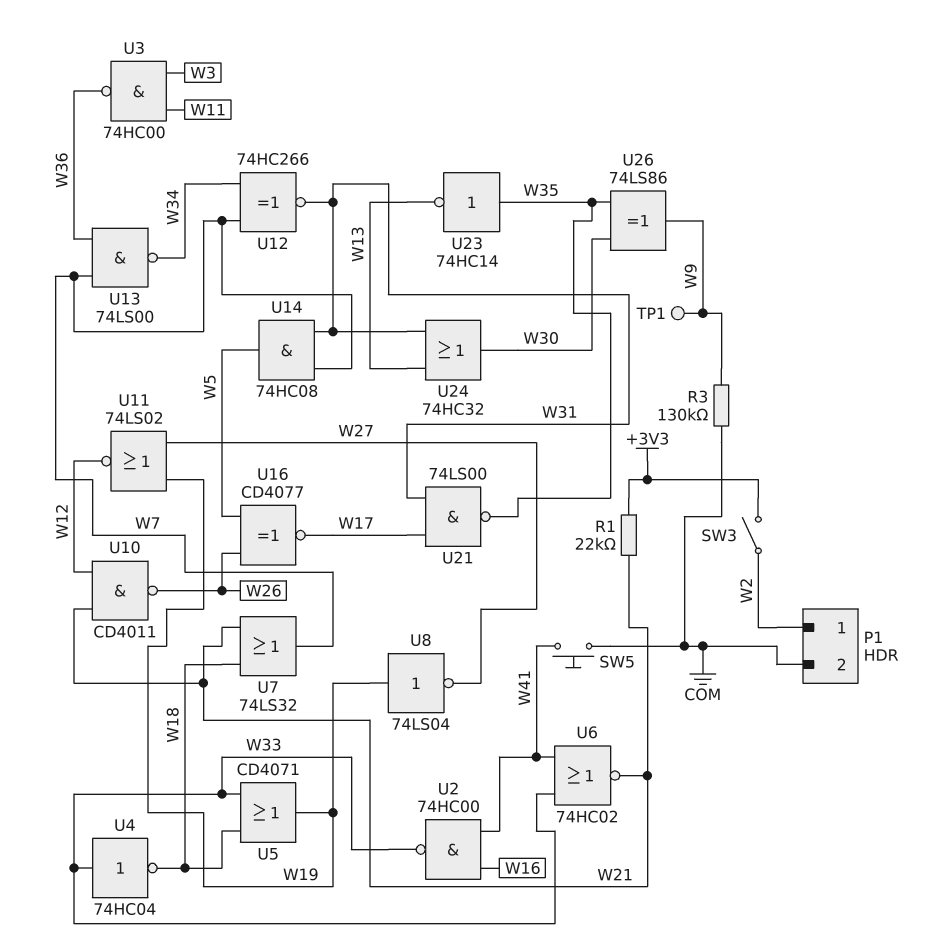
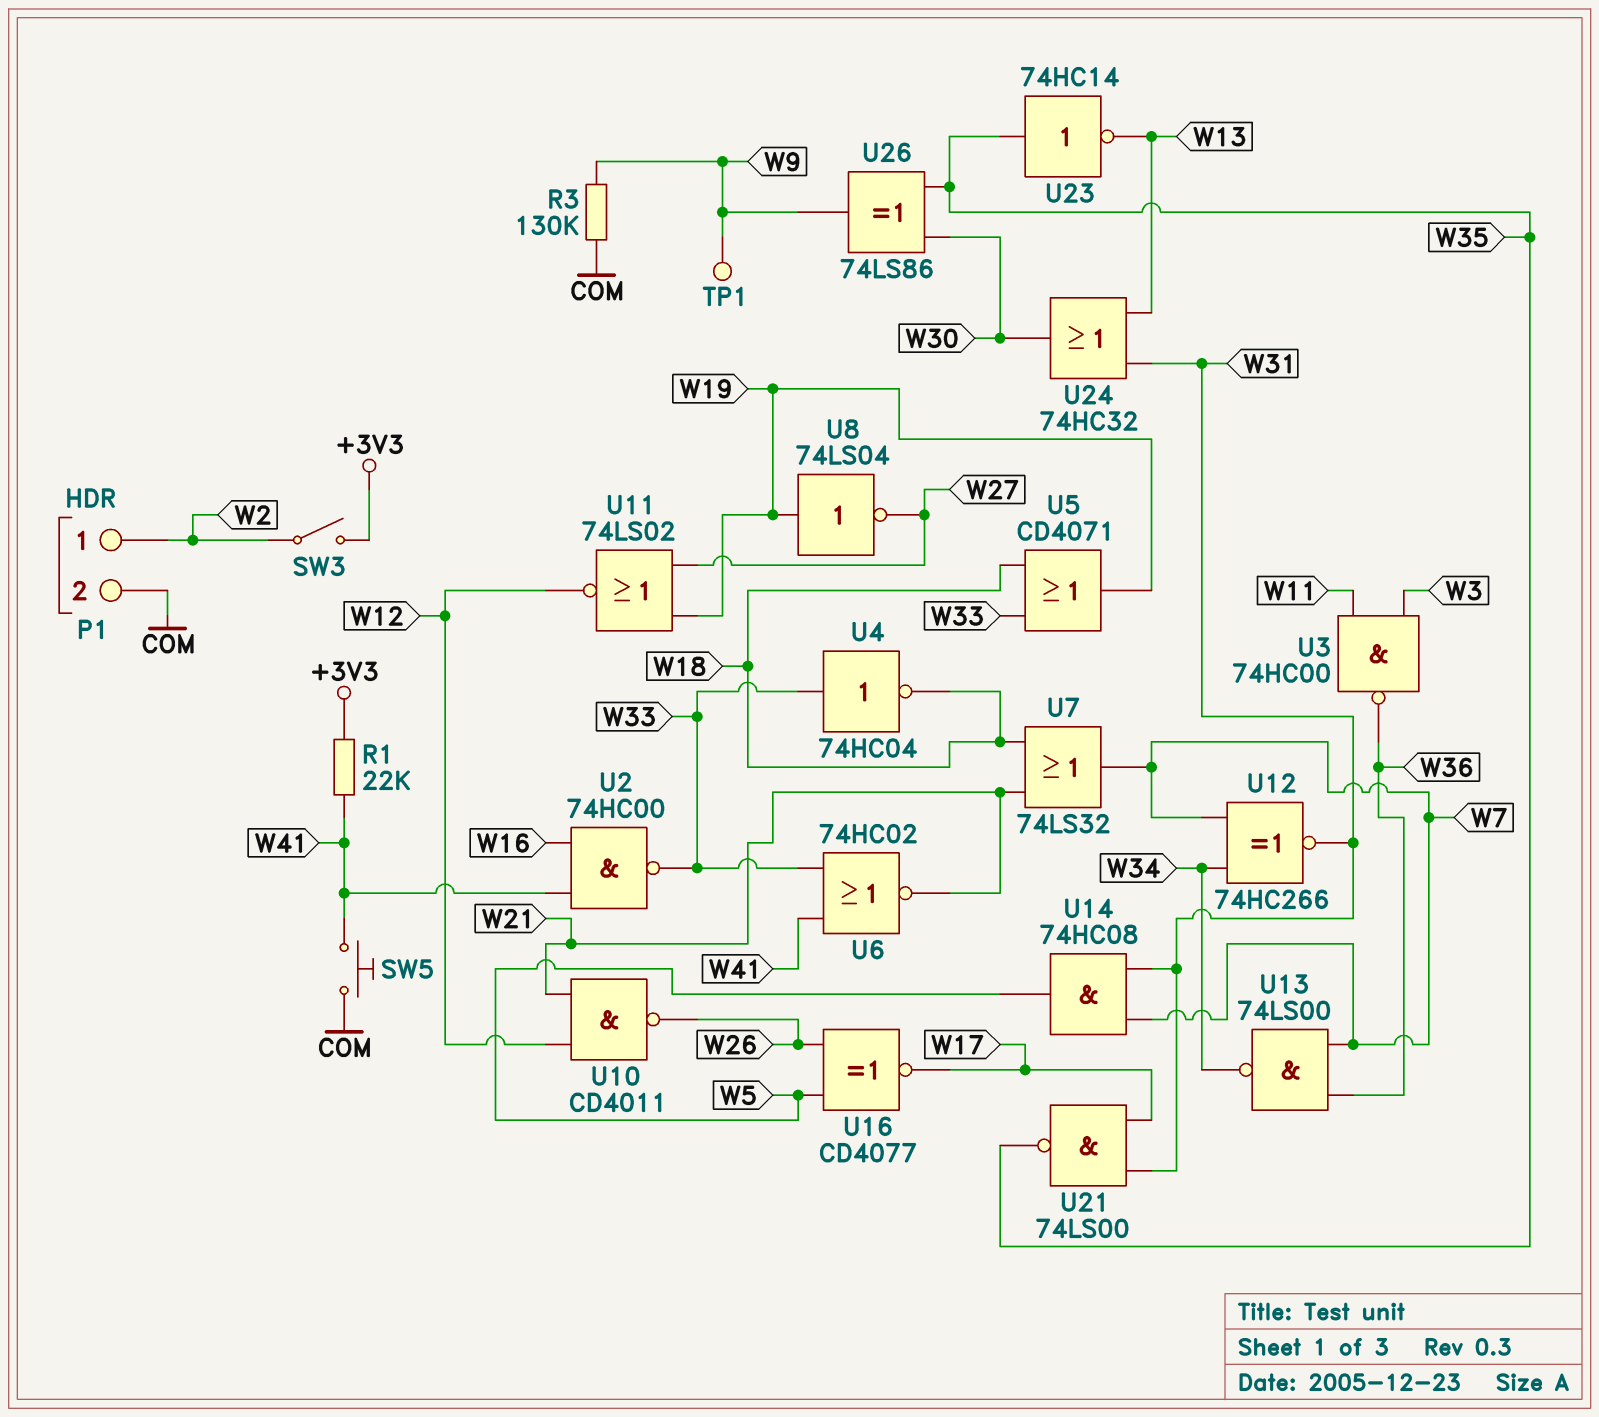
R1: 22k (+3V3, W21) -> 22k (+3V3, W41)

